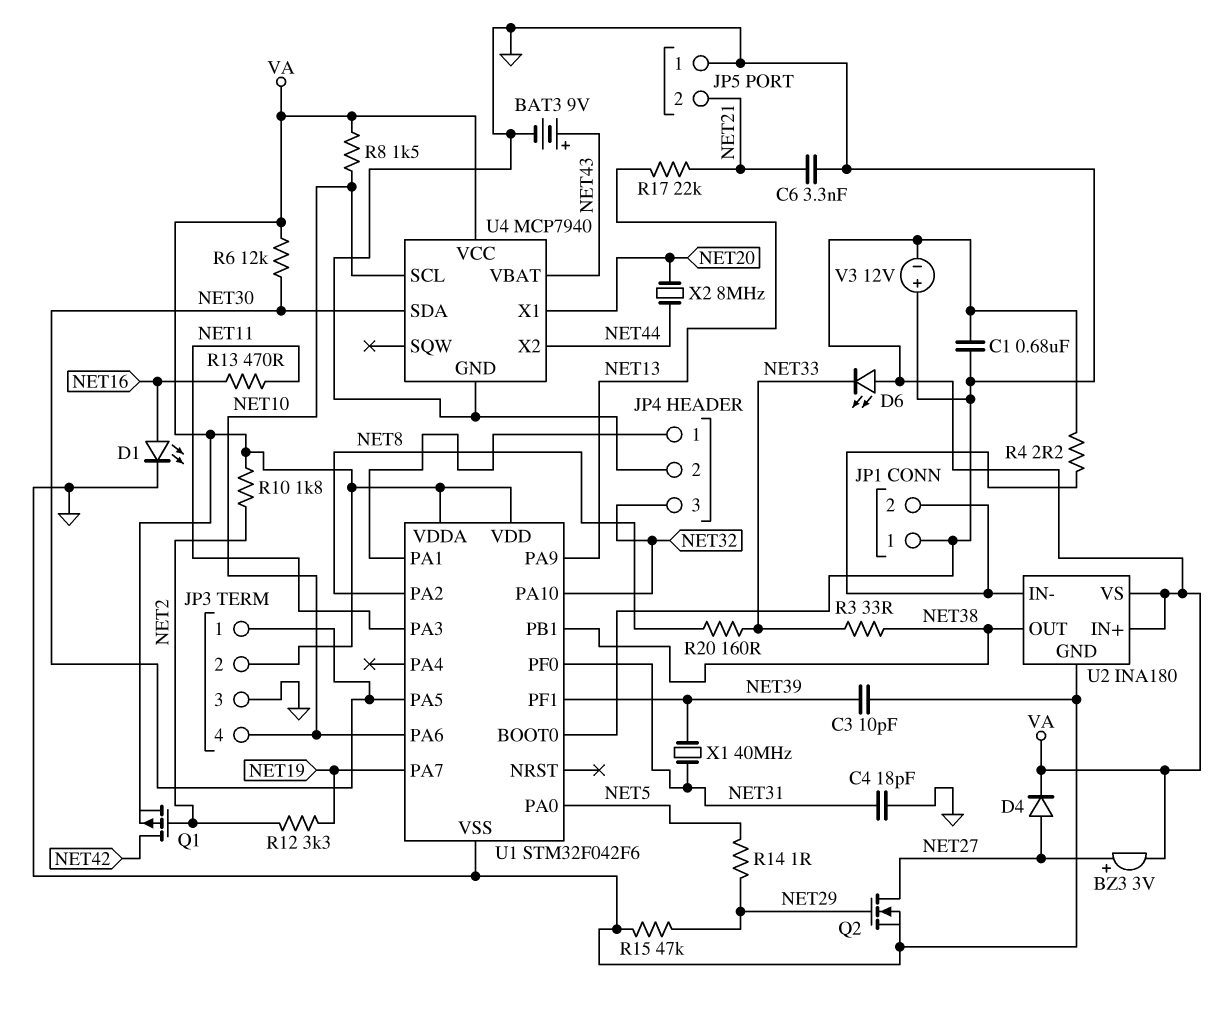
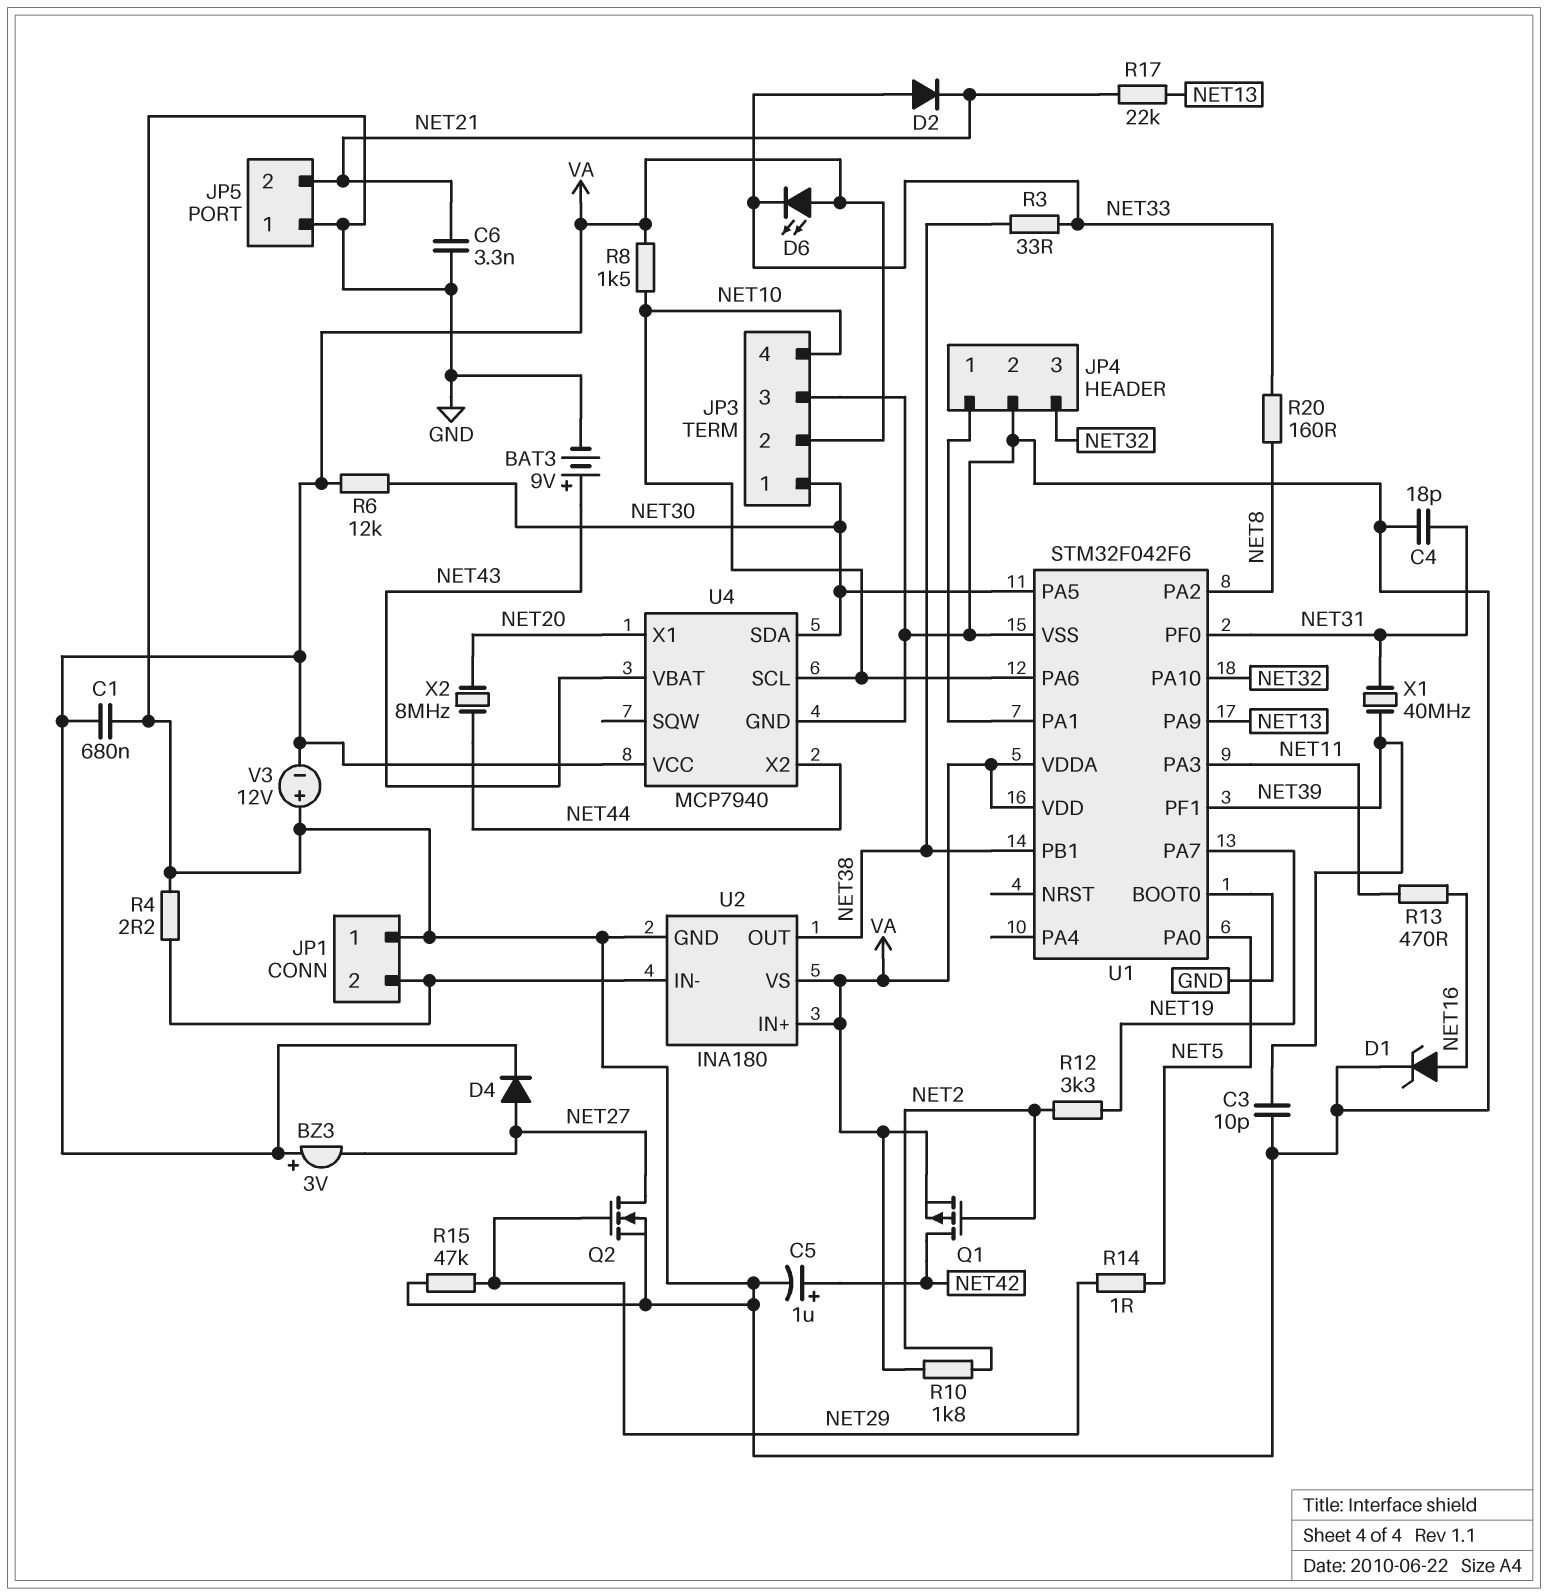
BZ3: buzzer 3V (plus NET27, minus VA) -> buzzer 3V (plus VA, minus NET27)
C5: none -> 1uF (plus NET42, minus GND)
D1: LED (A NET16, K GND) -> zener (A NET16, K GND)
D2: none -> diode (A NET33, K NET21)
R4: 2.2 (JP1/2, VA) -> 2.2 (GND, JP1/2)

